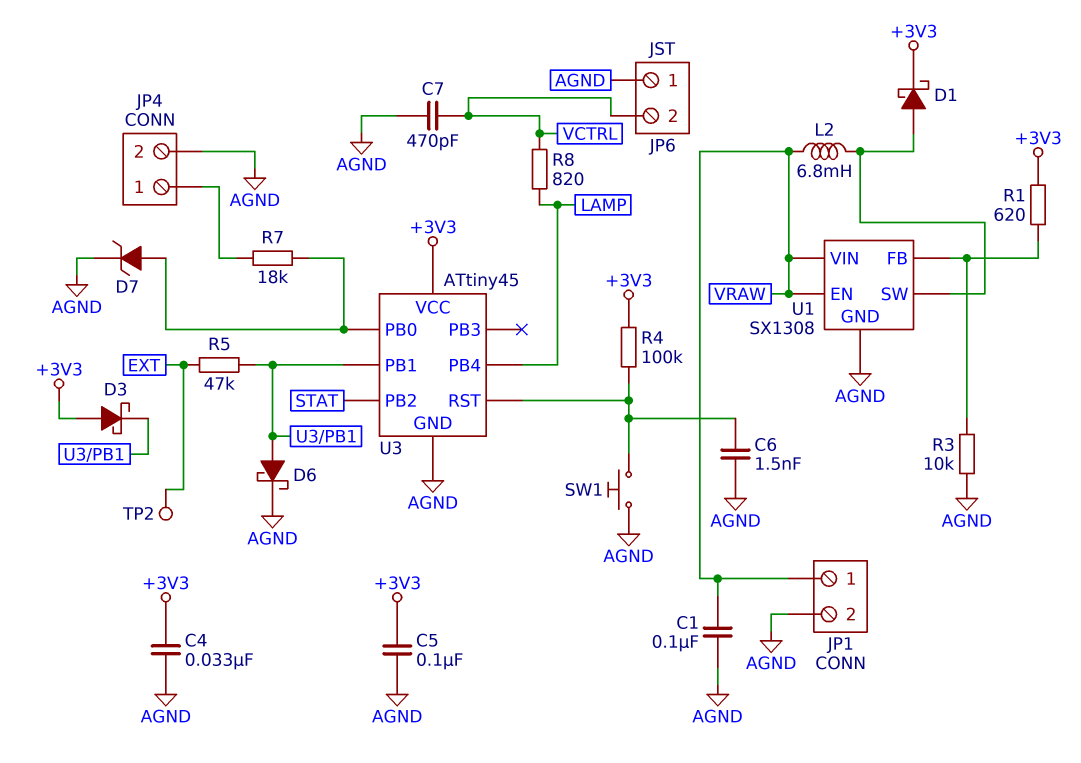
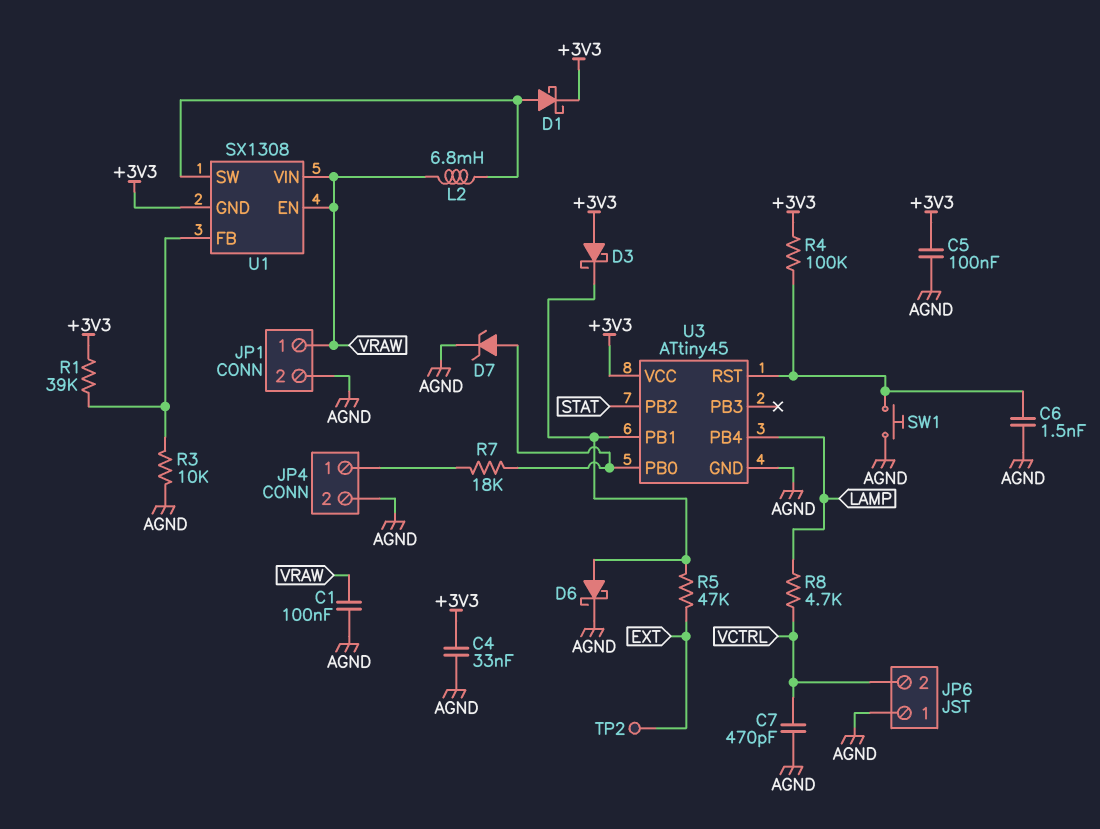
R1: 620 (+3V3, U1/FB) -> 39k (+3V3, U1/FB)
R8: 820 (LAMP, VCTRL) -> 4.7k (LAMP, VCTRL)
U1 pin GND: AGND -> +3V3

